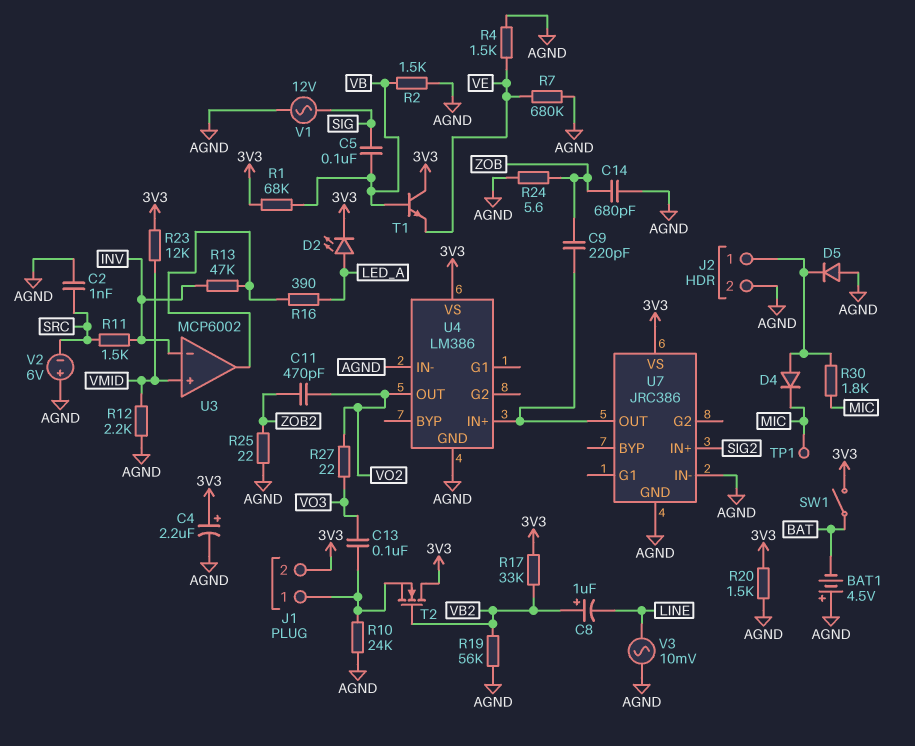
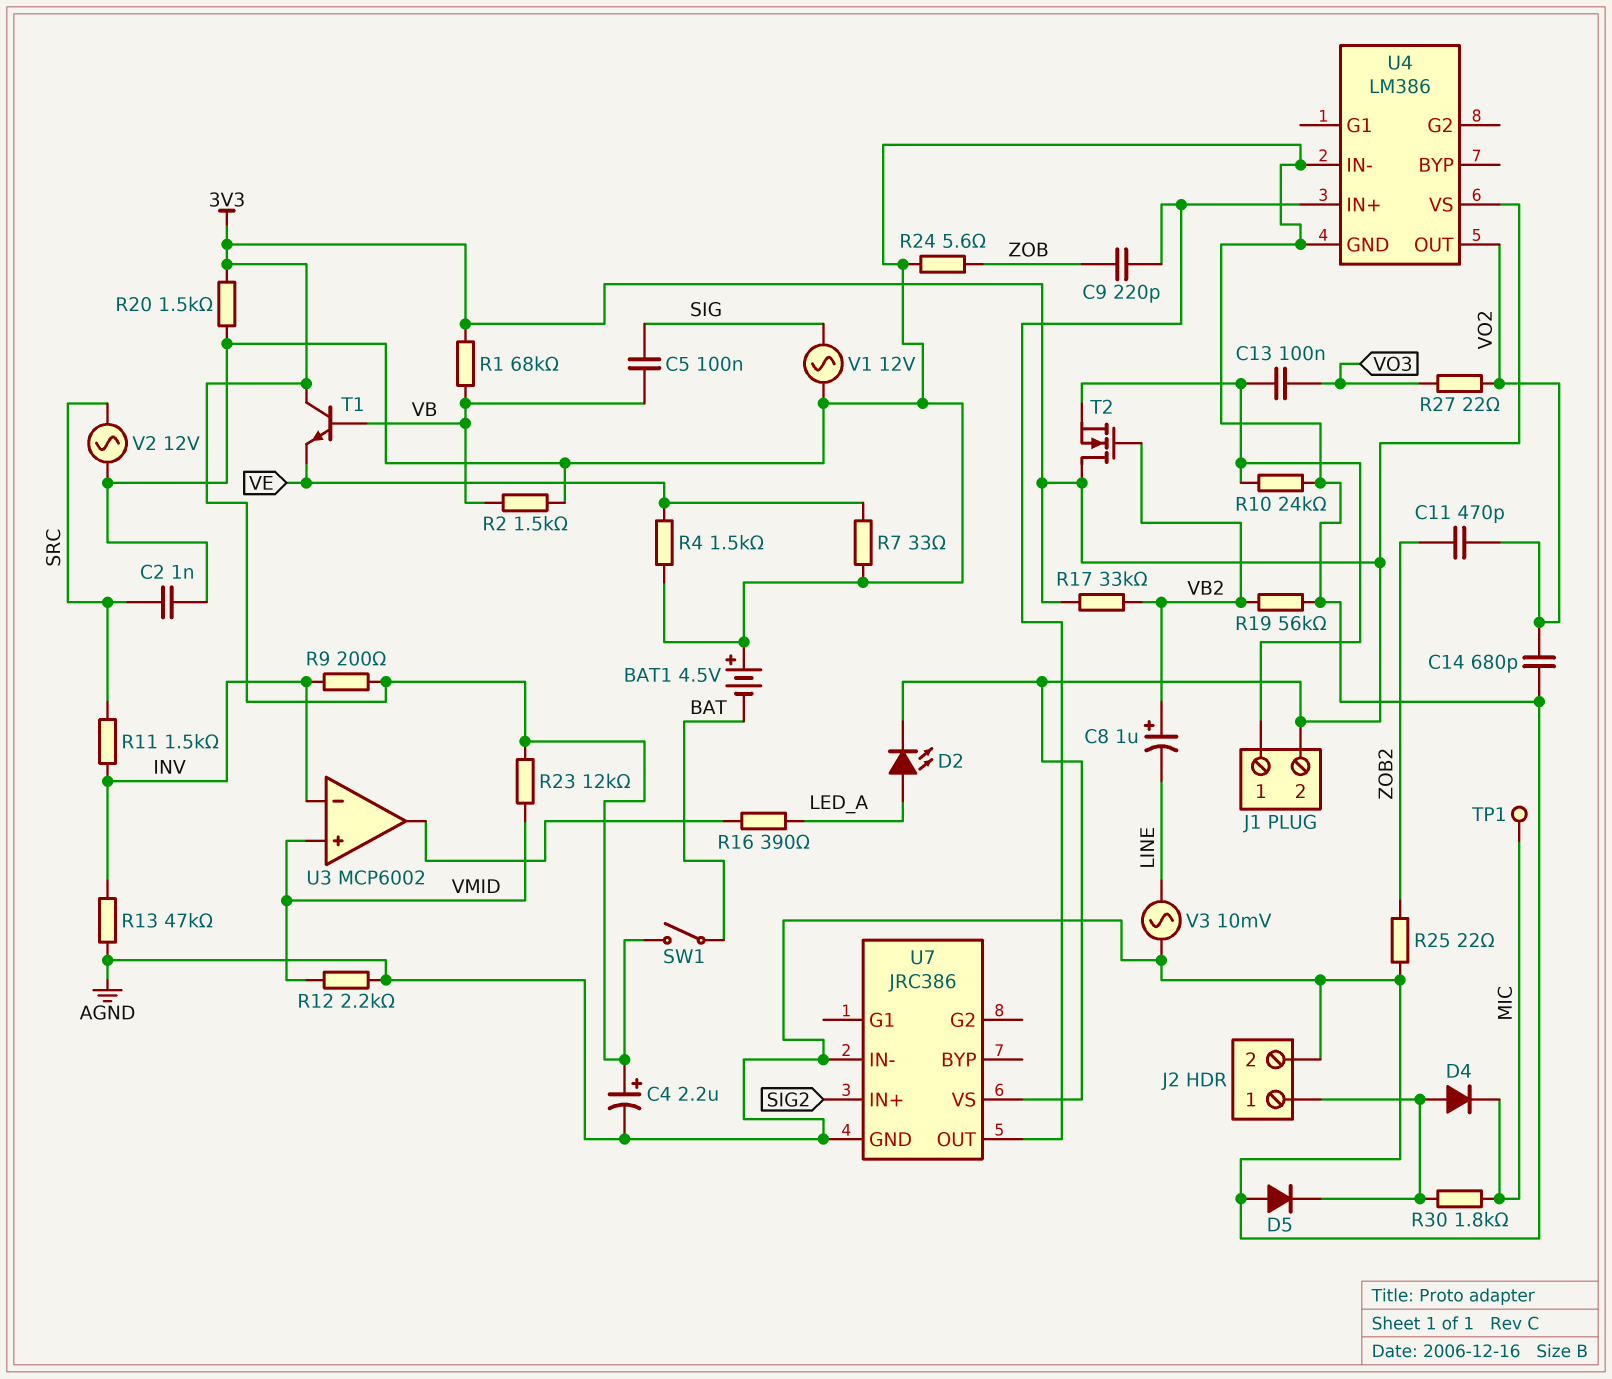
C14: 680pF (AGND, ZOB) -> 680pF (AGND, VO2)
R7: 680k (AGND, VE) -> 33 (AGND, VE)
R9: none -> 200 (3V3, INV)
R13: 47k (INV, U3/out) -> 47k (AGND, INV)
V2: 6V (plus AGND, minus SRC) -> AC 12V (AGND, SRC)

